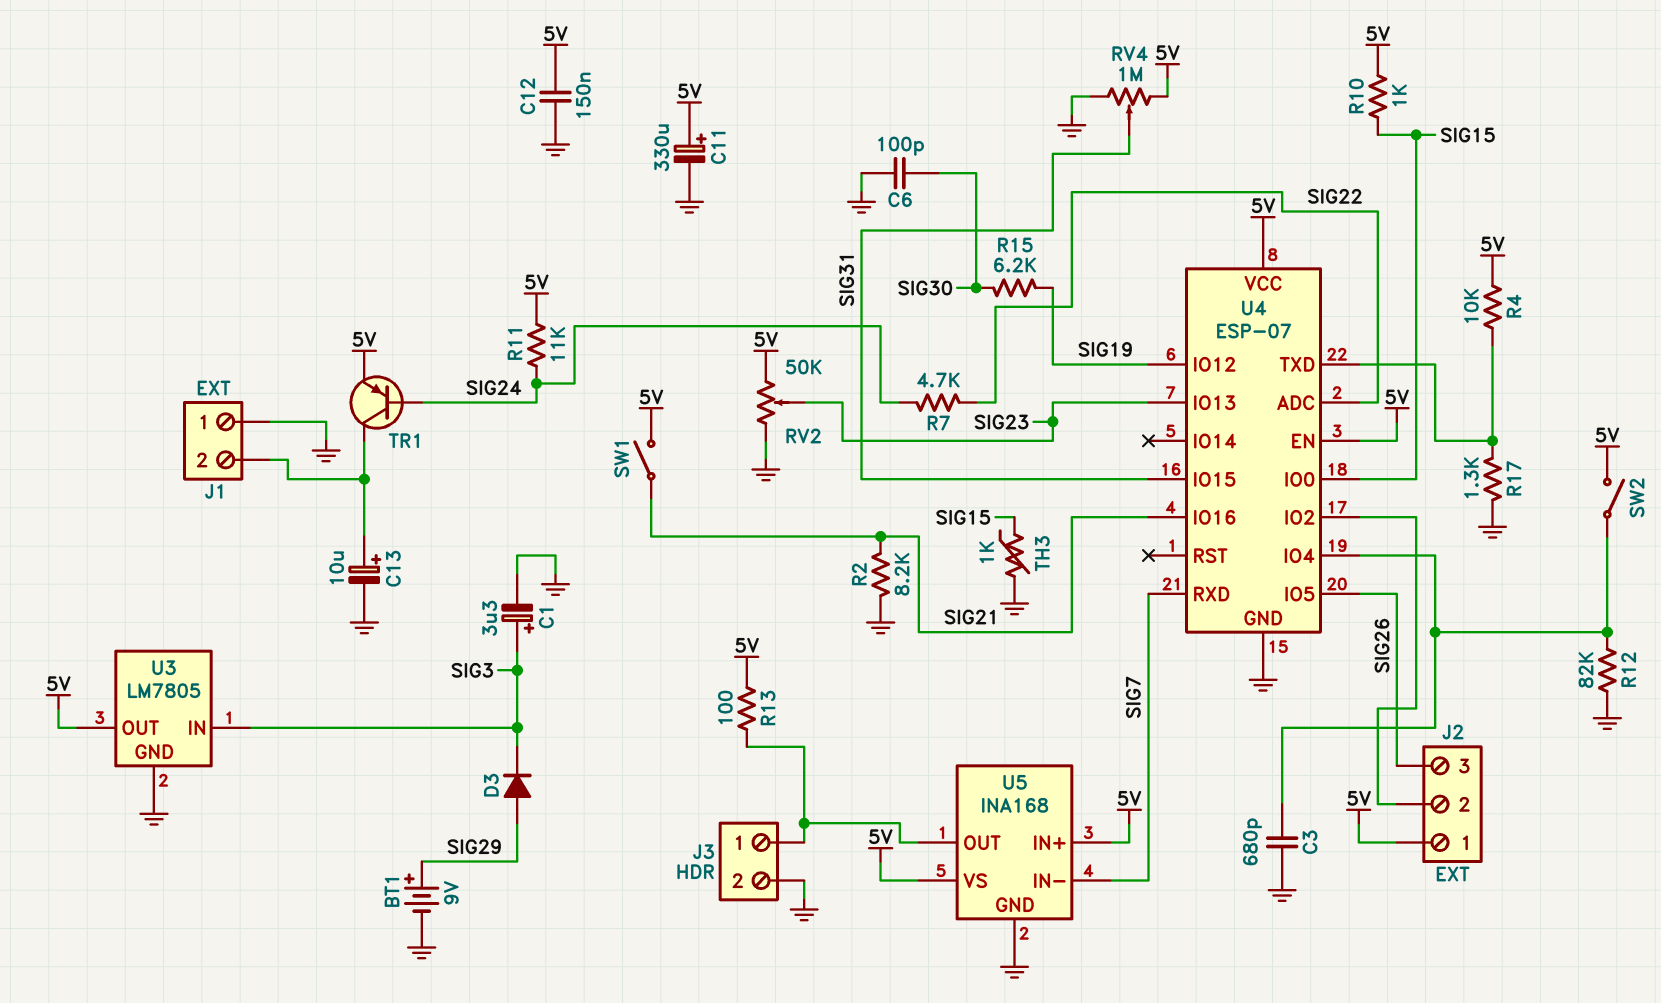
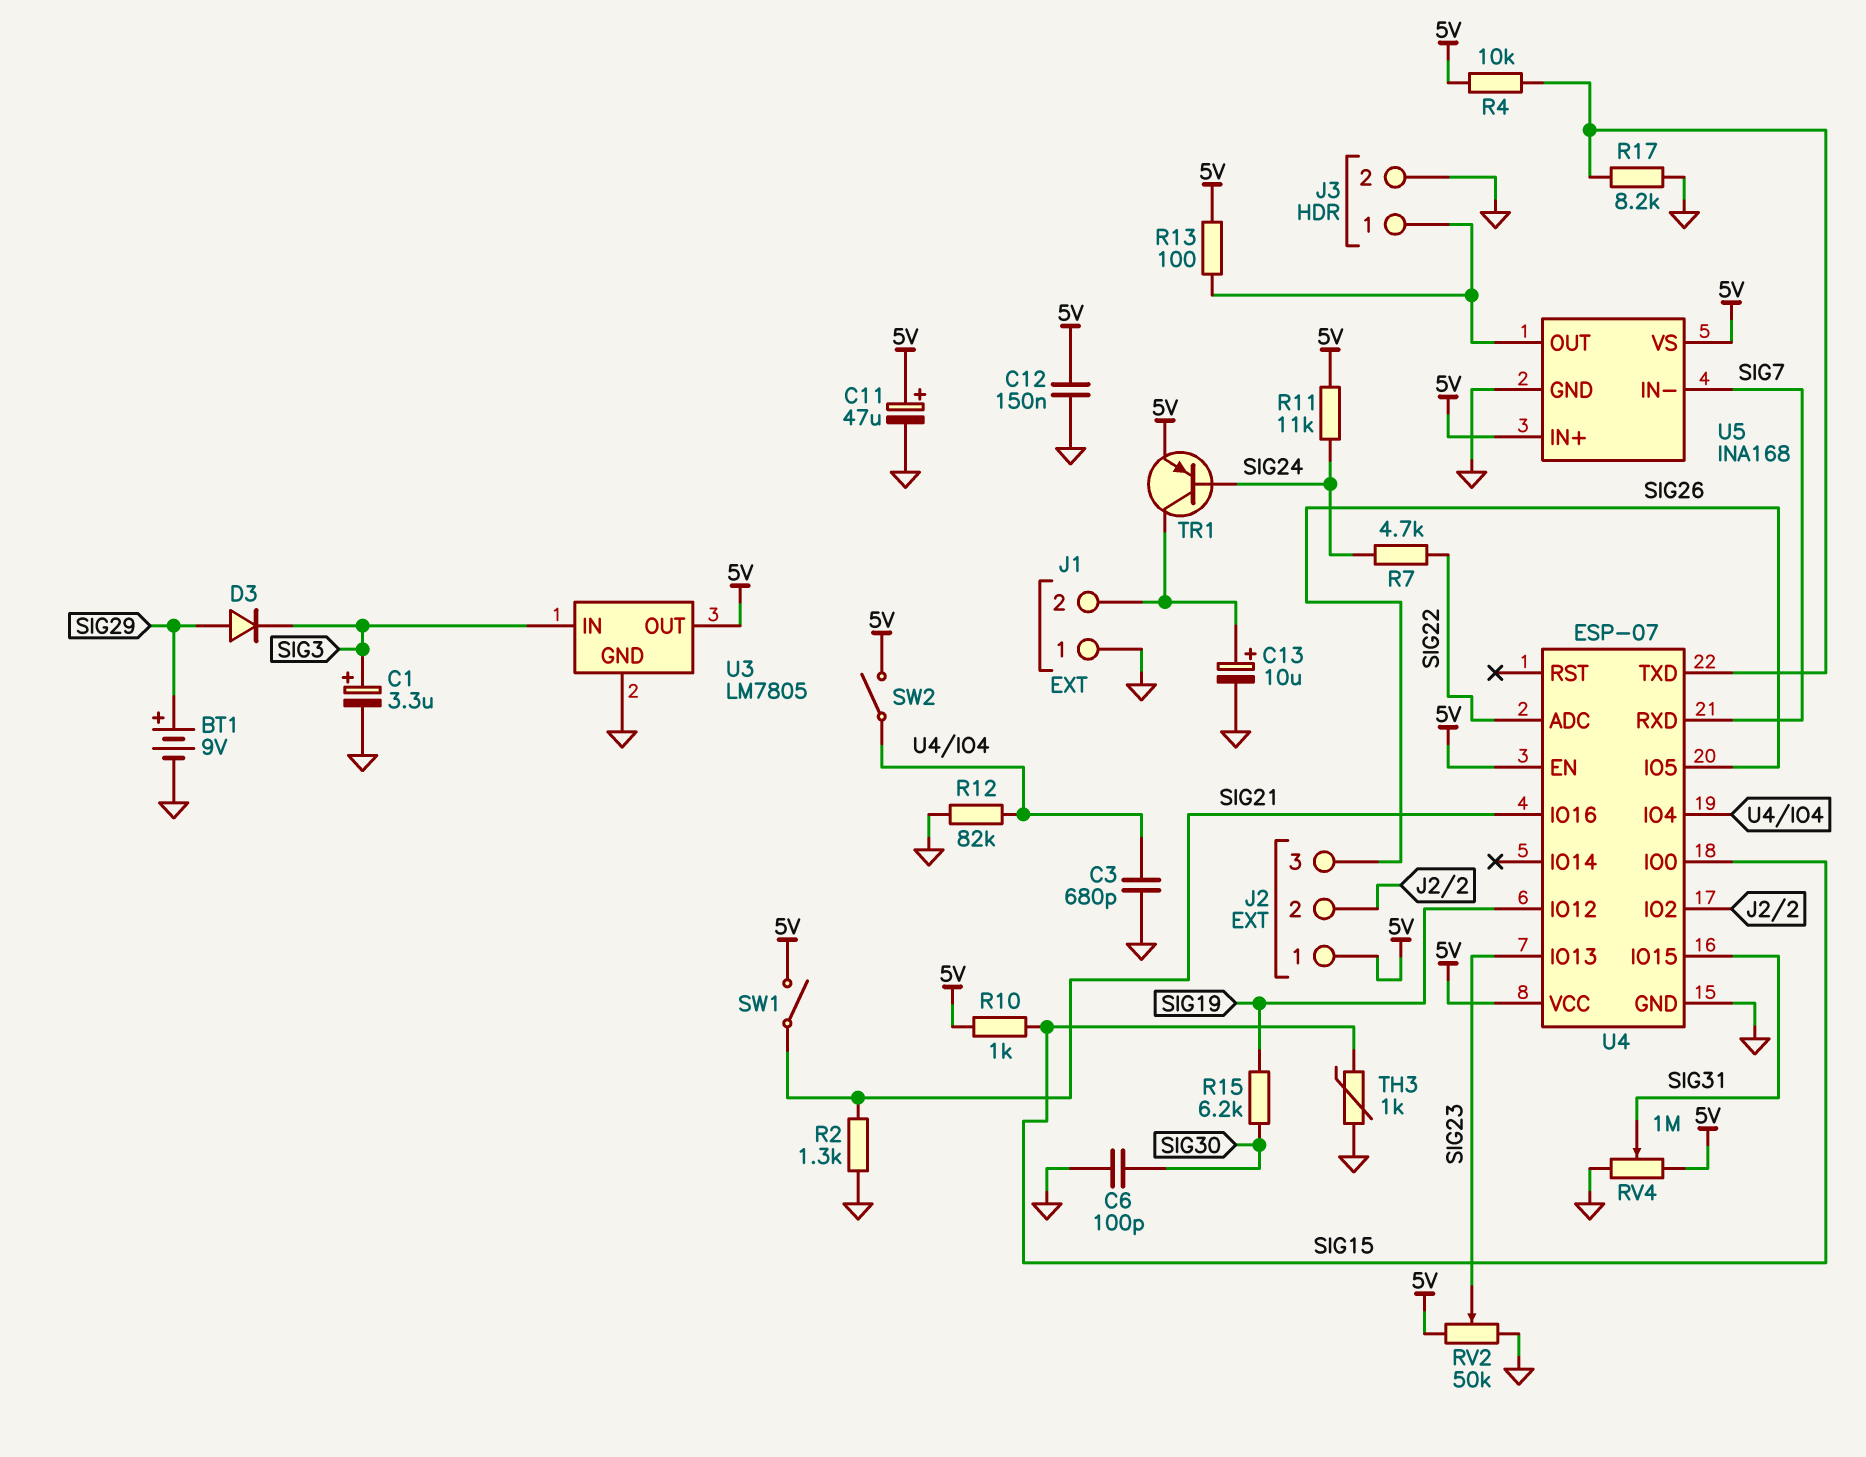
C11: 330uF (plus 5V, minus GND) -> 47uF (plus 5V, minus GND)
R2: 8.2k (GND, SIG21) -> 1.3k (GND, SIG21)
R17: 1.3k (GND, U4/TXD) -> 8.2k (GND, U4/TXD)

